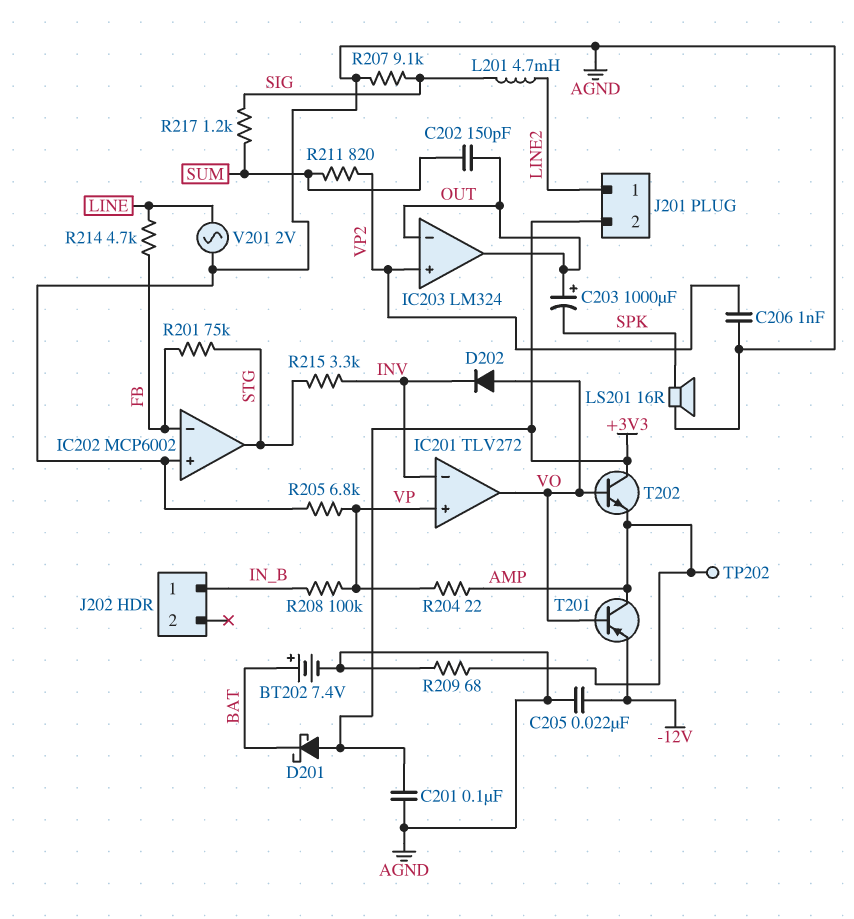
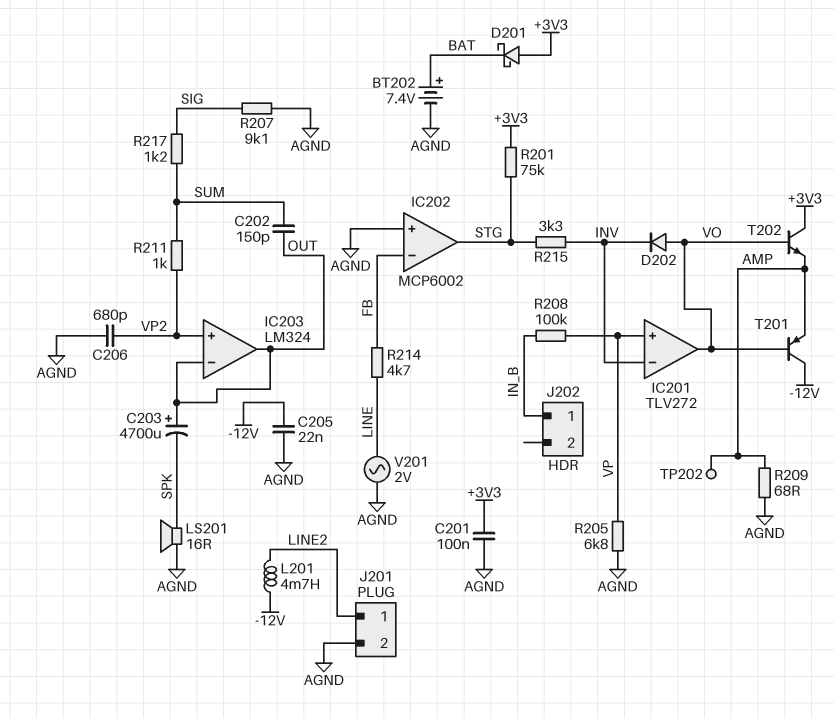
C203: 1000uF (plus OUT, minus SPK) -> 4700uF (plus OUT, minus SPK)
C206: 1nF (AGND, VP2) -> 680pF (AGND, VP2)
J201 pin 2: +3V3 -> AGND
L201: 4.7mH (LINE2, SIG) -> 4.7mH (-12V, LINE2)
R201: 75k (FB, STG) -> 75k (+3V3, STG)
R204: 22 (AMP, VP) -> none
R211: 820 (SUM, VP2) -> 1k (SUM, VP2)
T201: PNP (B VO, C AMP, E -12V) -> PNP (B VO, C -12V, E AMP)

